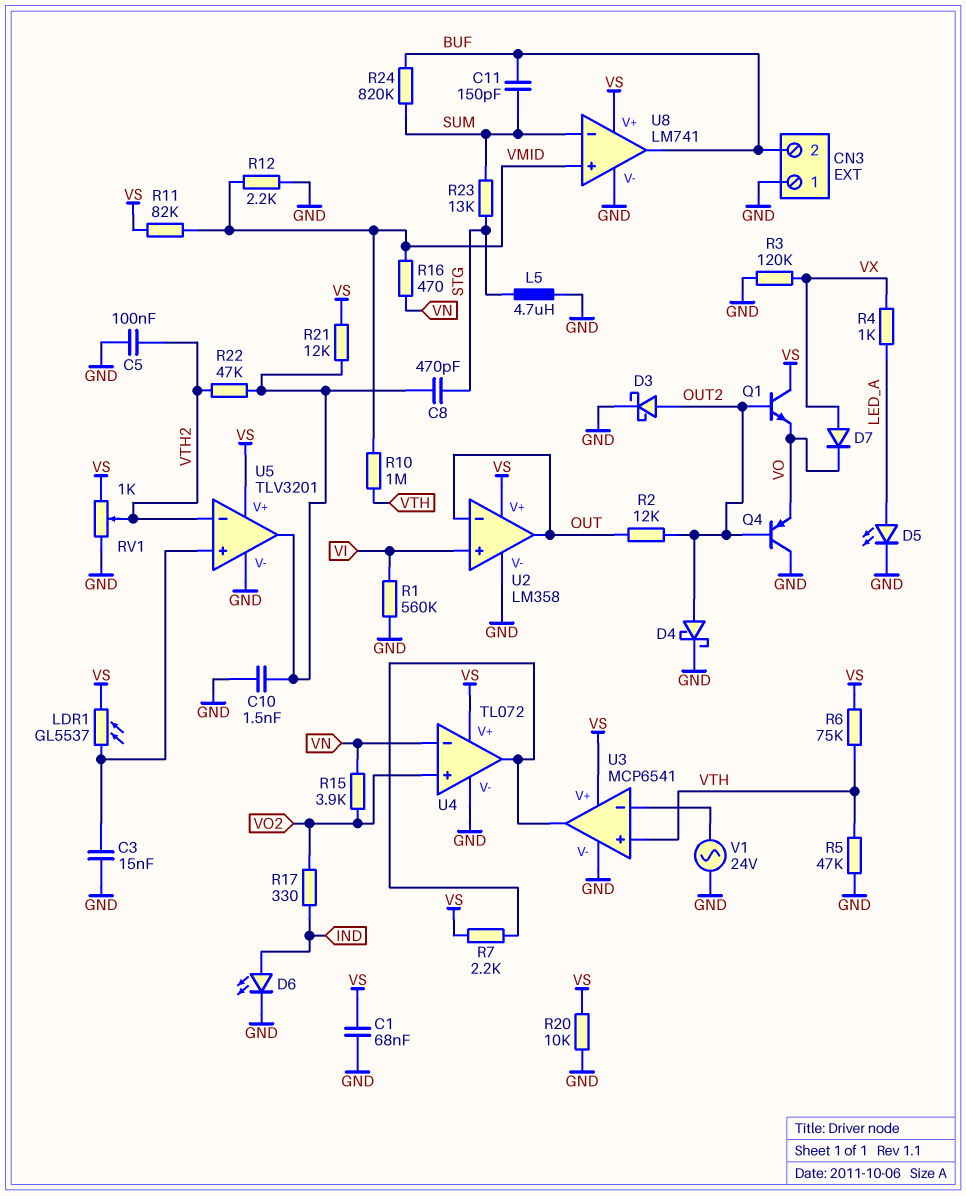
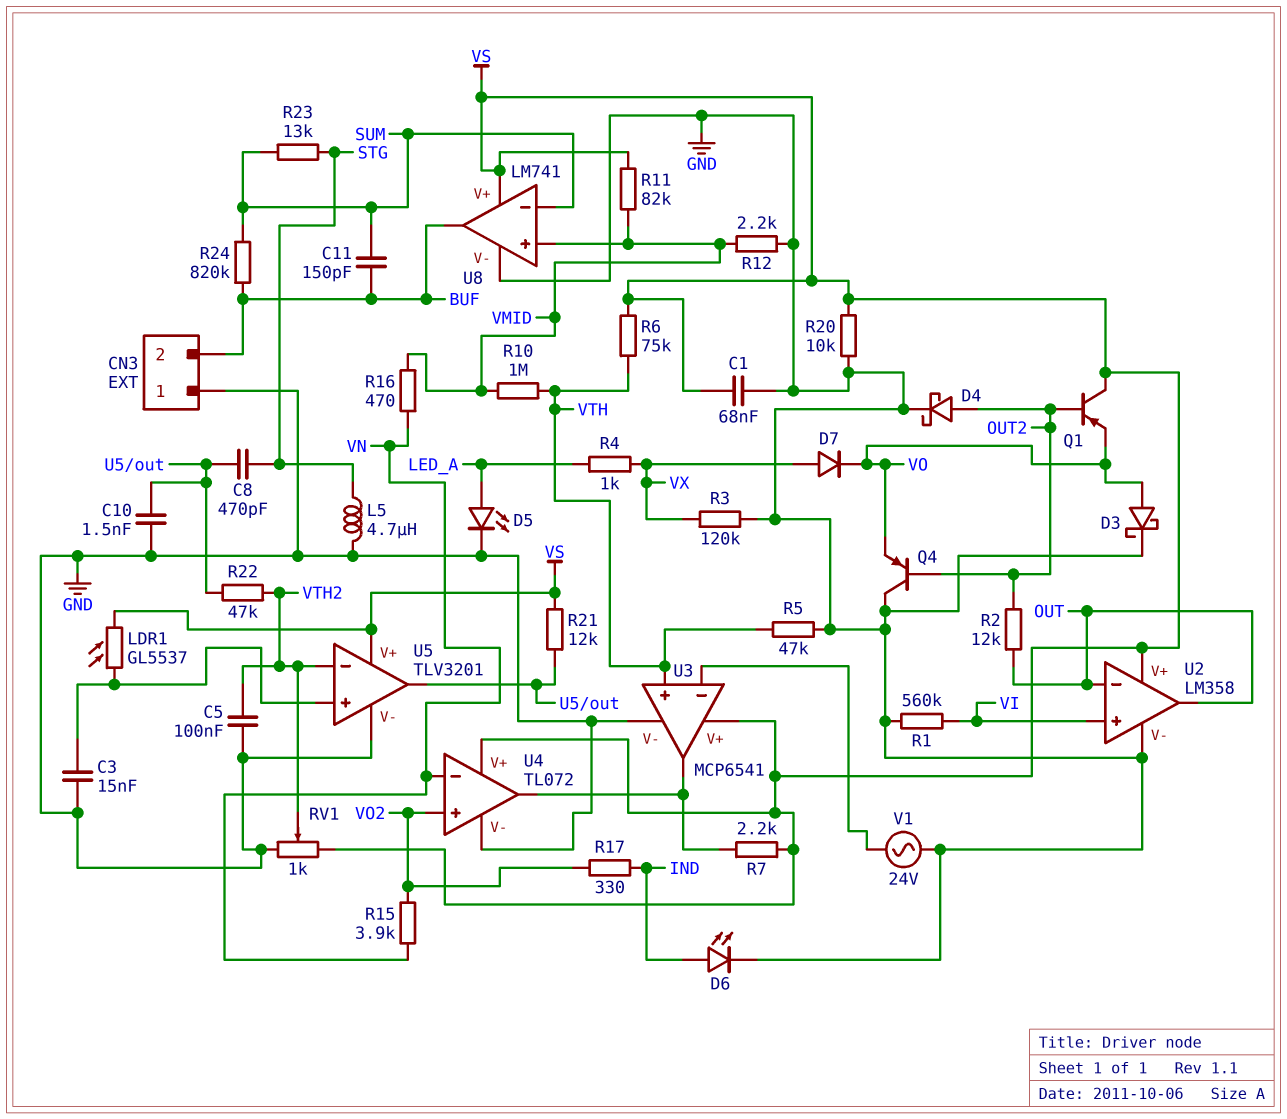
D3: schottky (A OUT2, K GND) -> schottky (A VO, K GND)
Q1: NPN (B OUT2, C VS, E VO) -> PNP (B OUT2, C VS, E VO)

